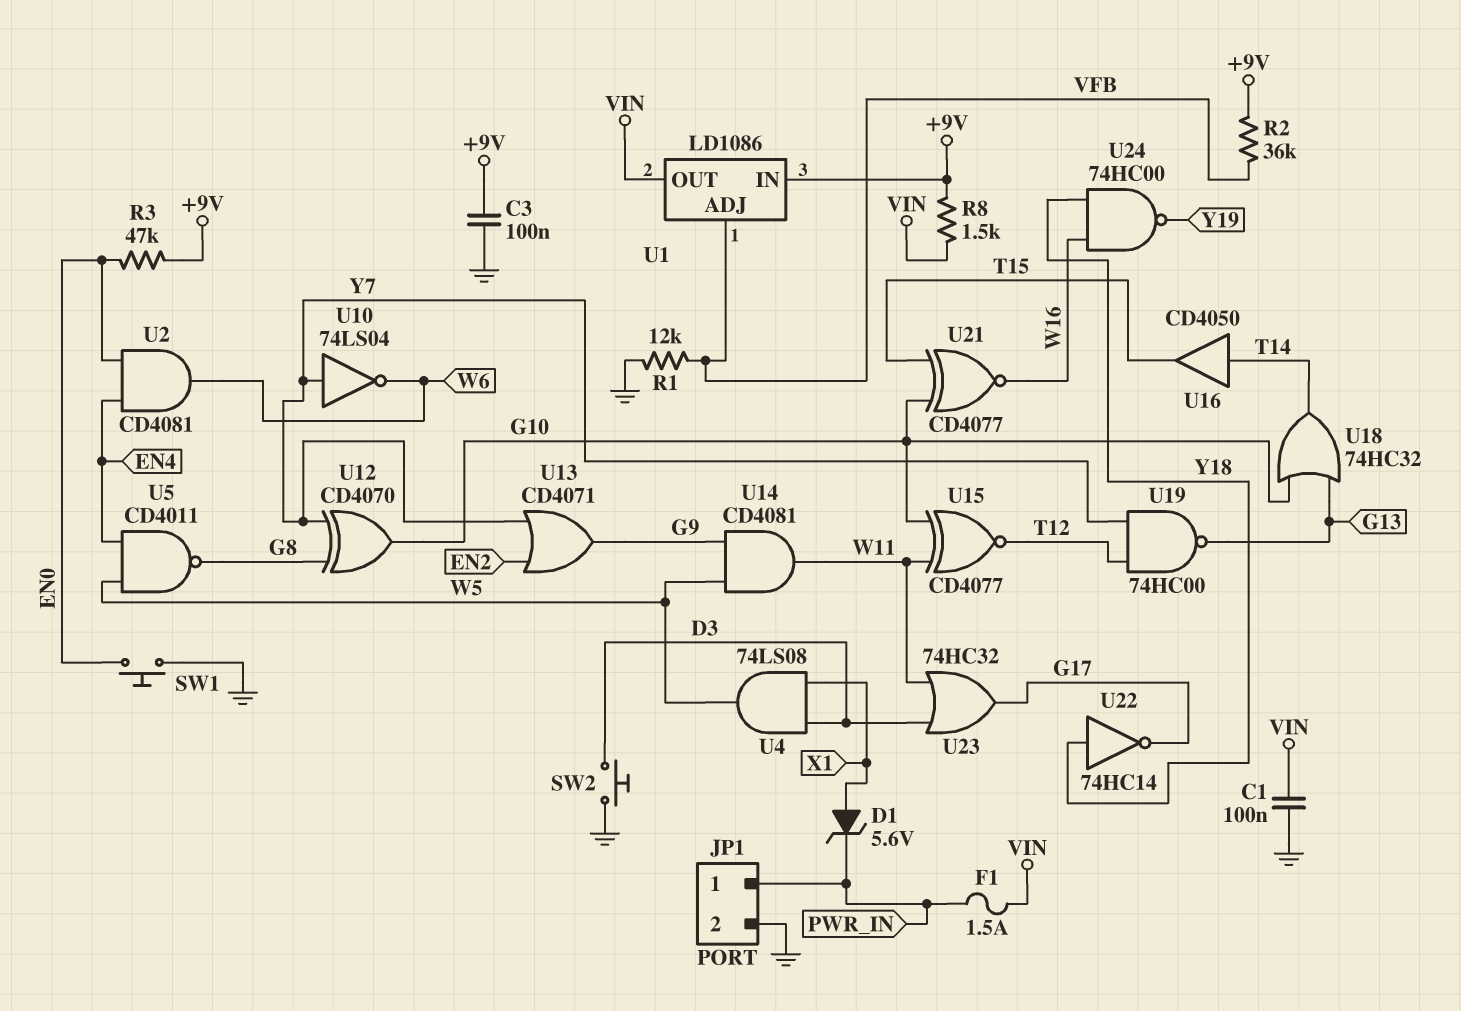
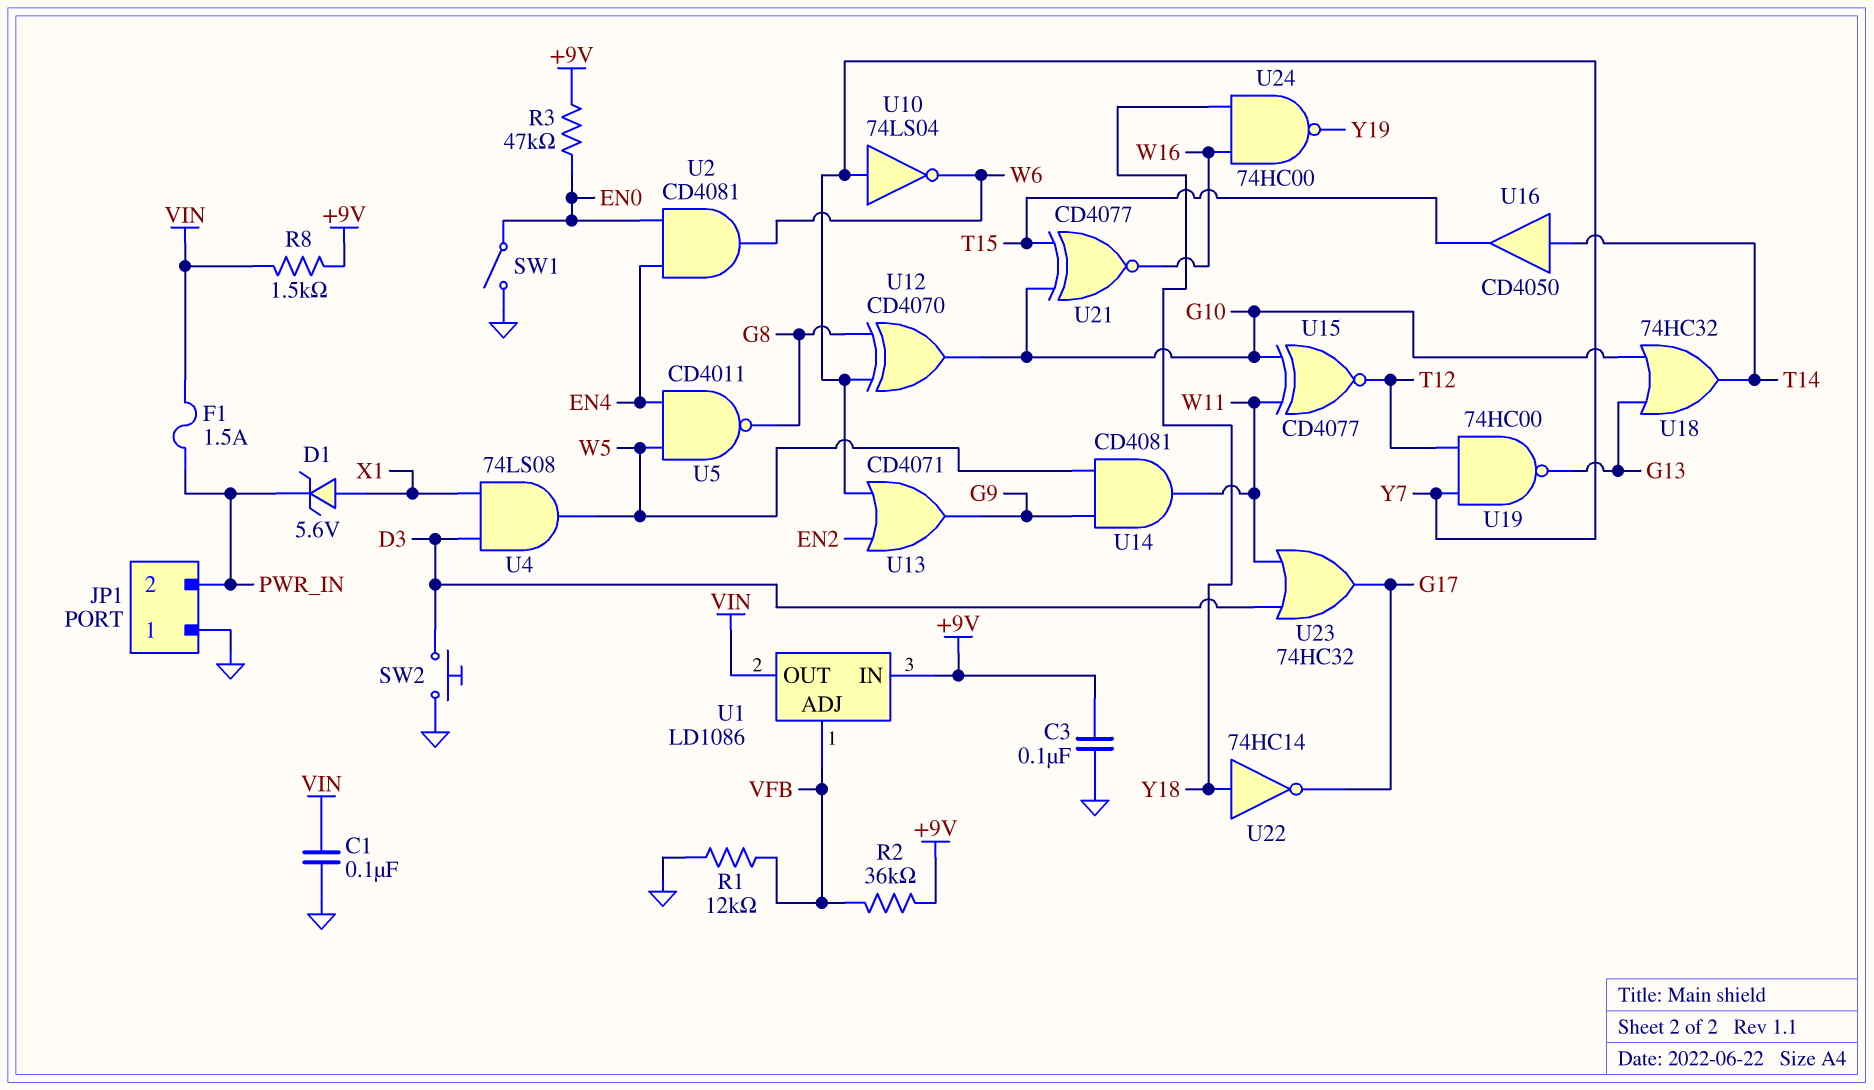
JP1 pin 1: PWR_IN -> GND
JP1 pin 2: GND -> PWR_IN
SW1: button (EN0, GND) -> switch (EN0, GND)

